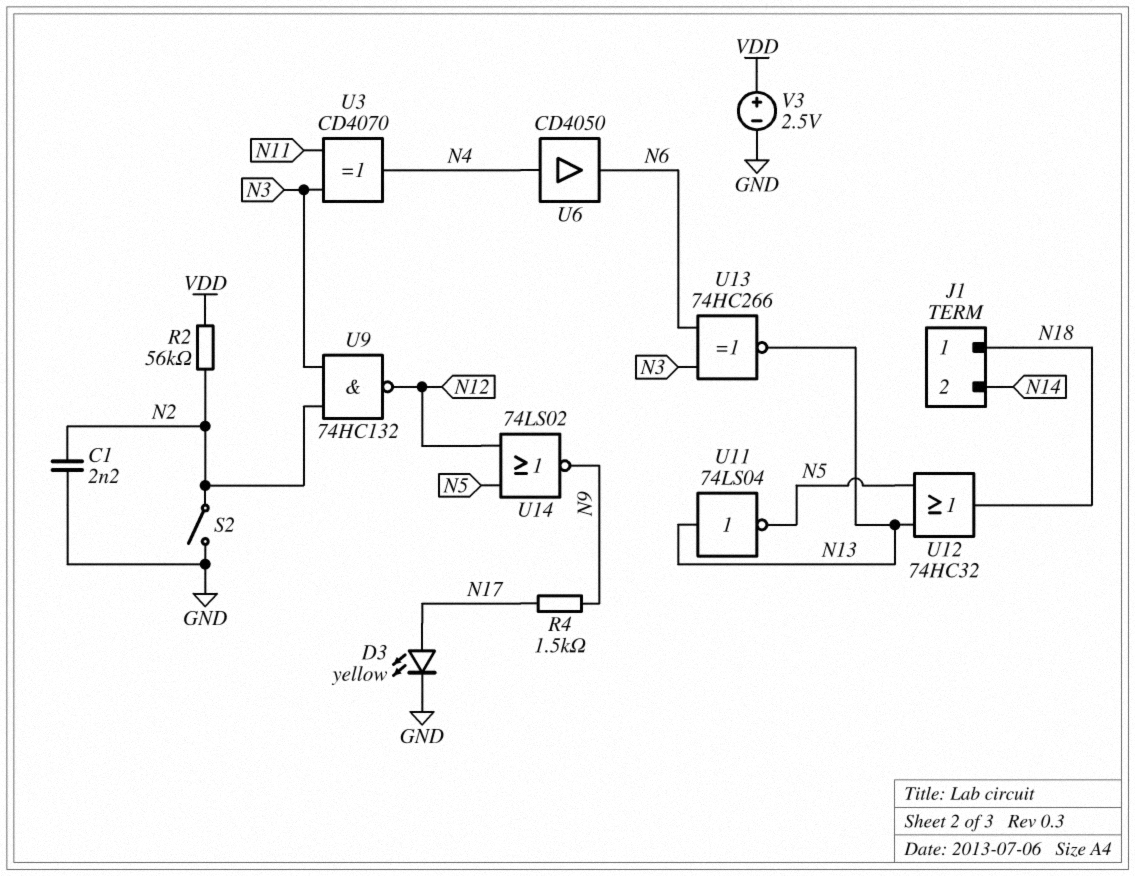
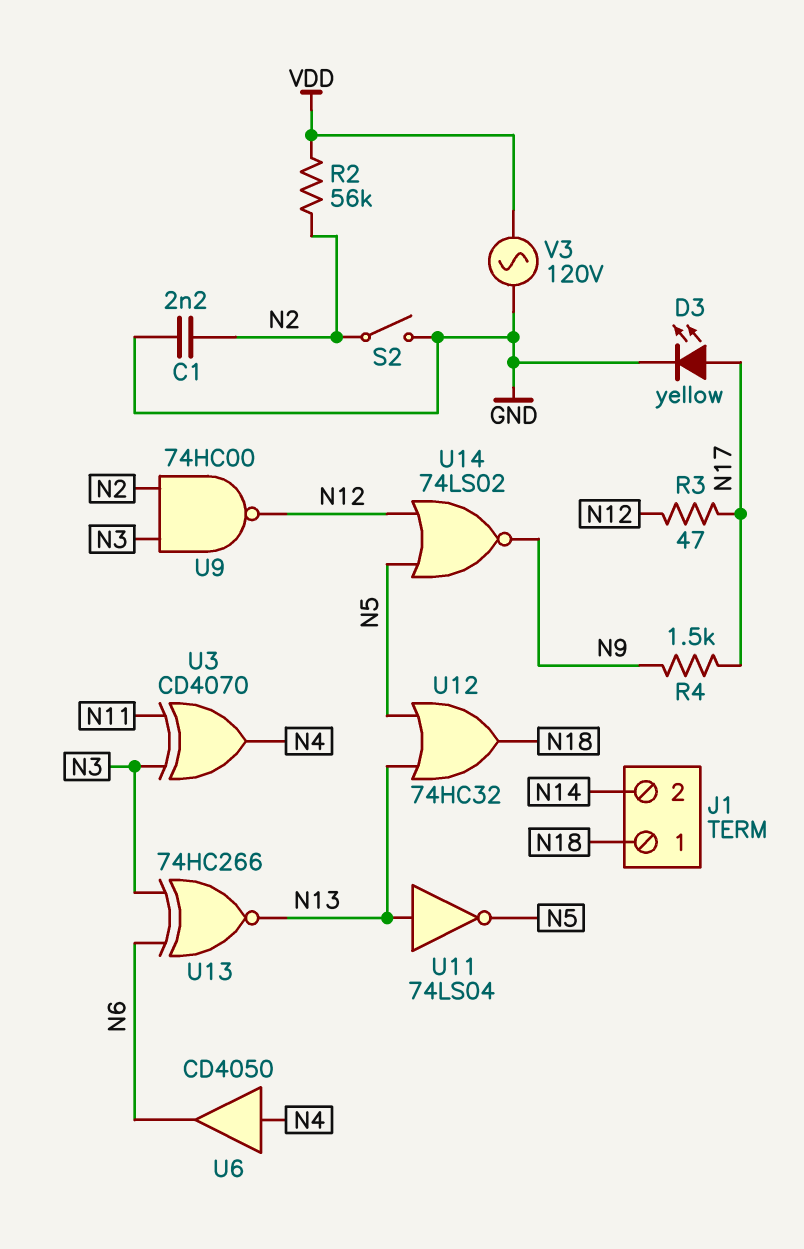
R3: none -> 47 (N12, N17)
U9: NAND 74HC132 (in N2, in N3, out N12) -> NAND 74HC00 (in N2, in N3, out N12)
V3: 2.5V (plus VDD, minus GND) -> AC 120V (GND, VDD)

